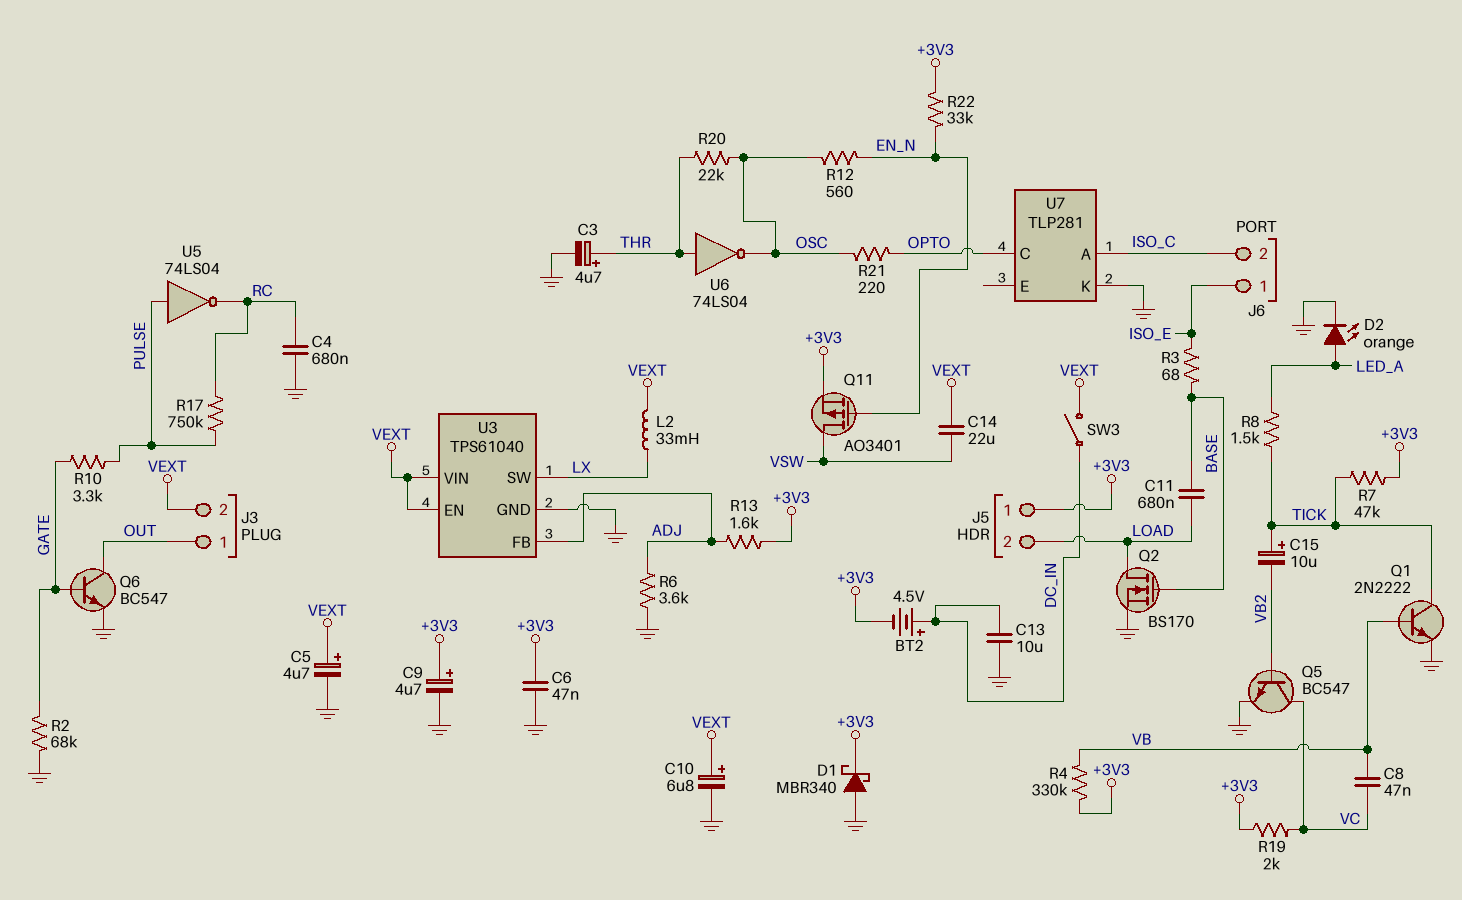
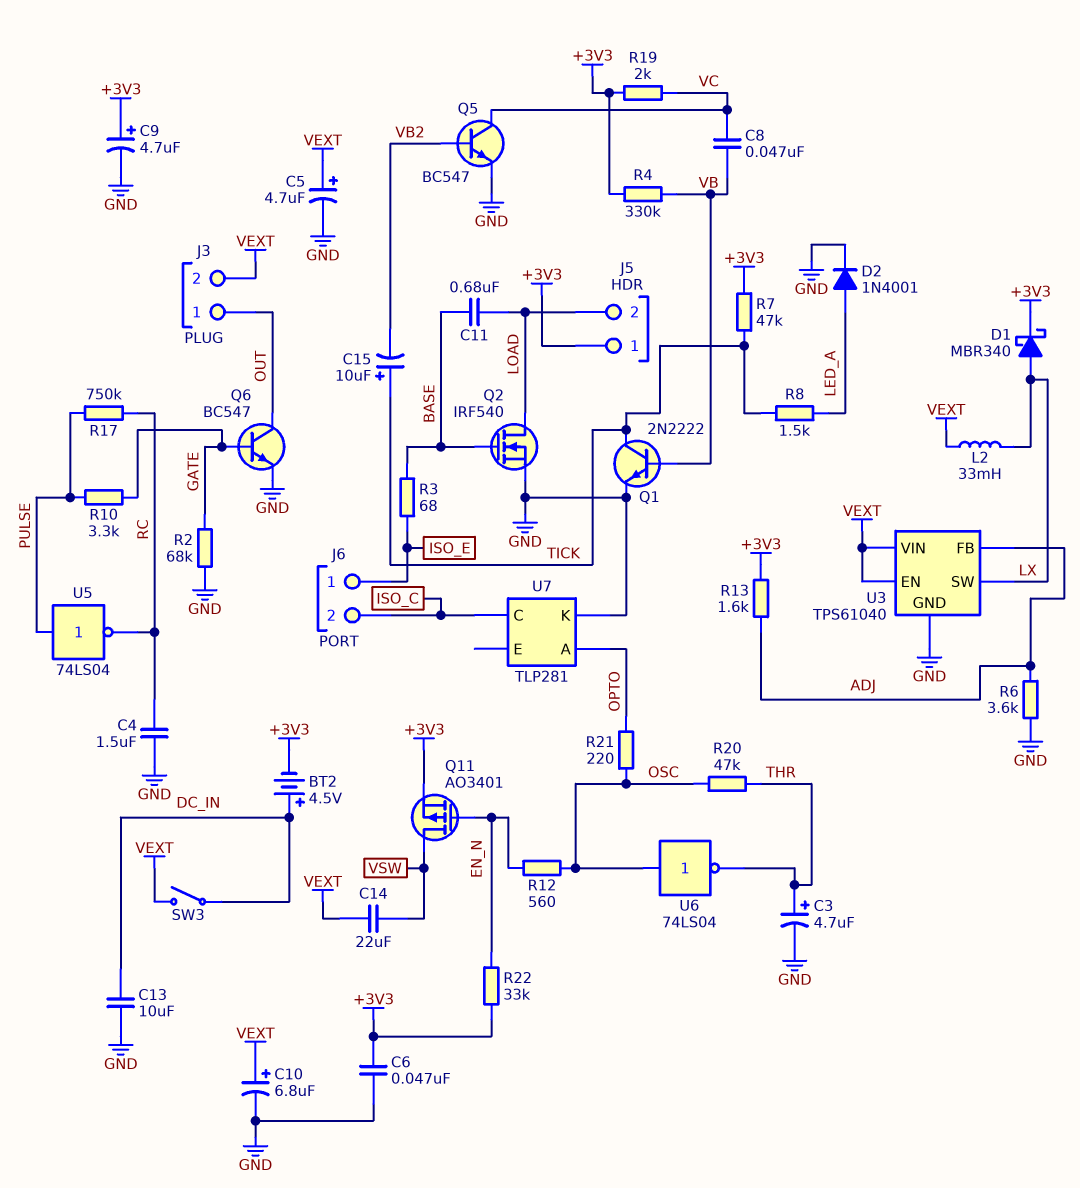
C4: 680nF (GND, RC) -> 1.5uF (GND, RC)
D1: schottky MBR340 (A GND, K +3V3) -> schottky MBR340 (A LX, K +3V3)
D2: LED orange (A LED_A, K GND) -> diode 1N4001 (A LED_A, K GND)
Q2: NMOS BS170 (G BASE, D LOAD, S GND) -> NMOS IRF540 (G BASE, D LOAD, S GND)
R20: 22k (OSC, THR) -> 47k (OSC, THR)
U6: NOT 74LS04 (in THR, out OSC) -> NOT 74LS04 (in OSC, out THR)
U7 pin A: ISO_C -> OPTO
U7 pin C: OPTO -> ISO_C

